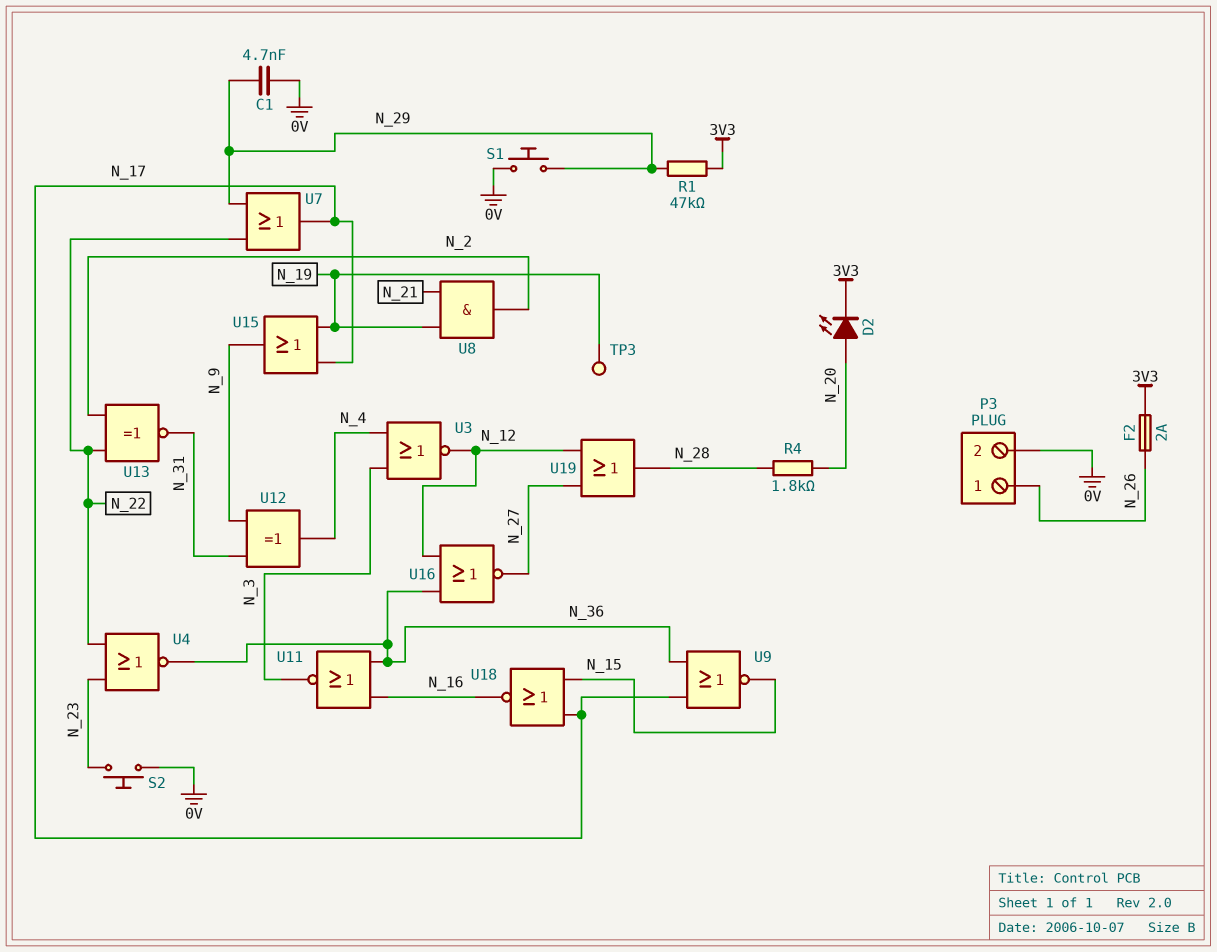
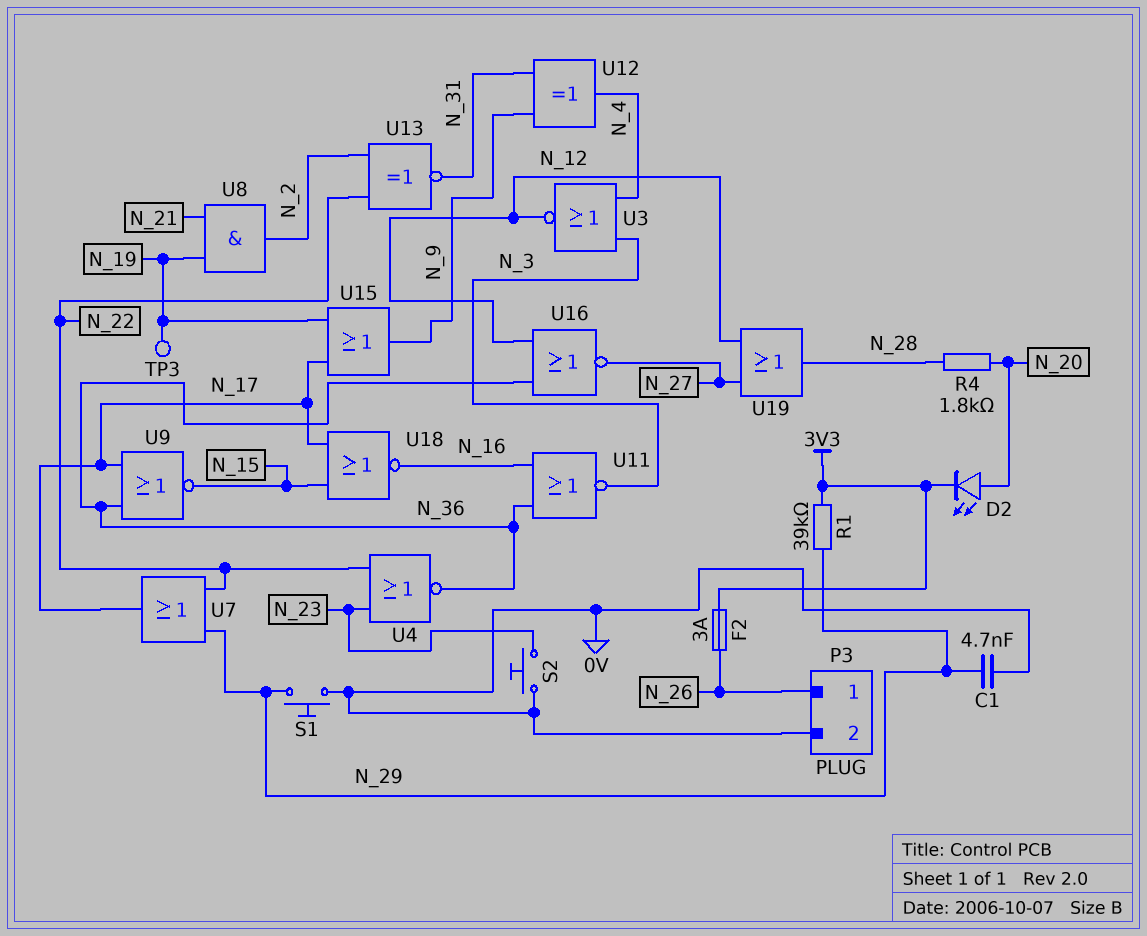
F2: 2A (3V3, N_26) -> 3A (3V3, N_26)
R1: 47k (3V3, N_29) -> 39k (3V3, N_29)

